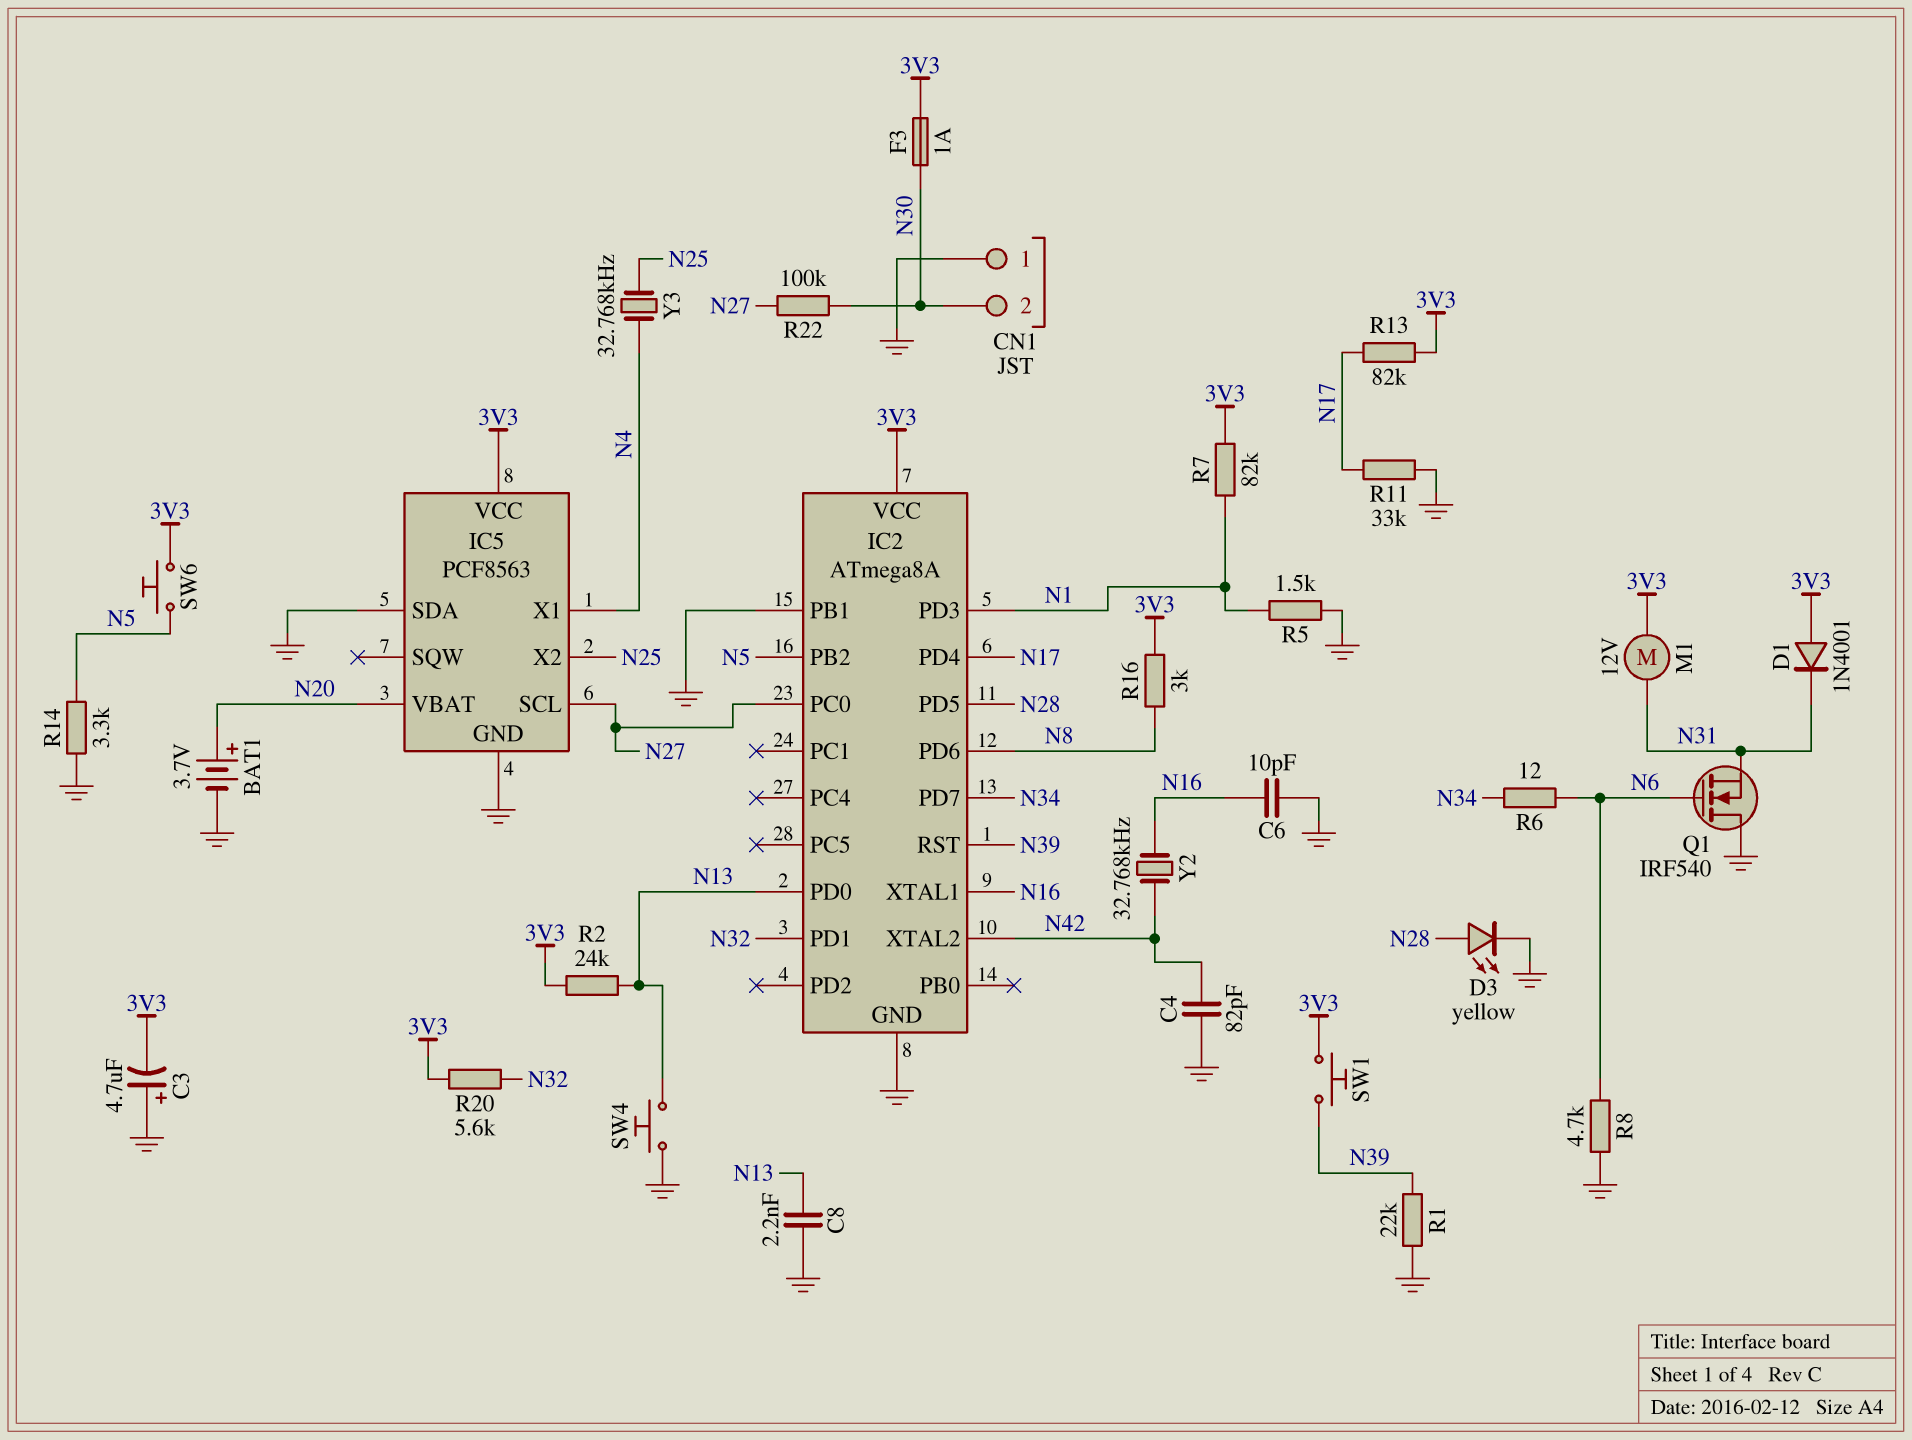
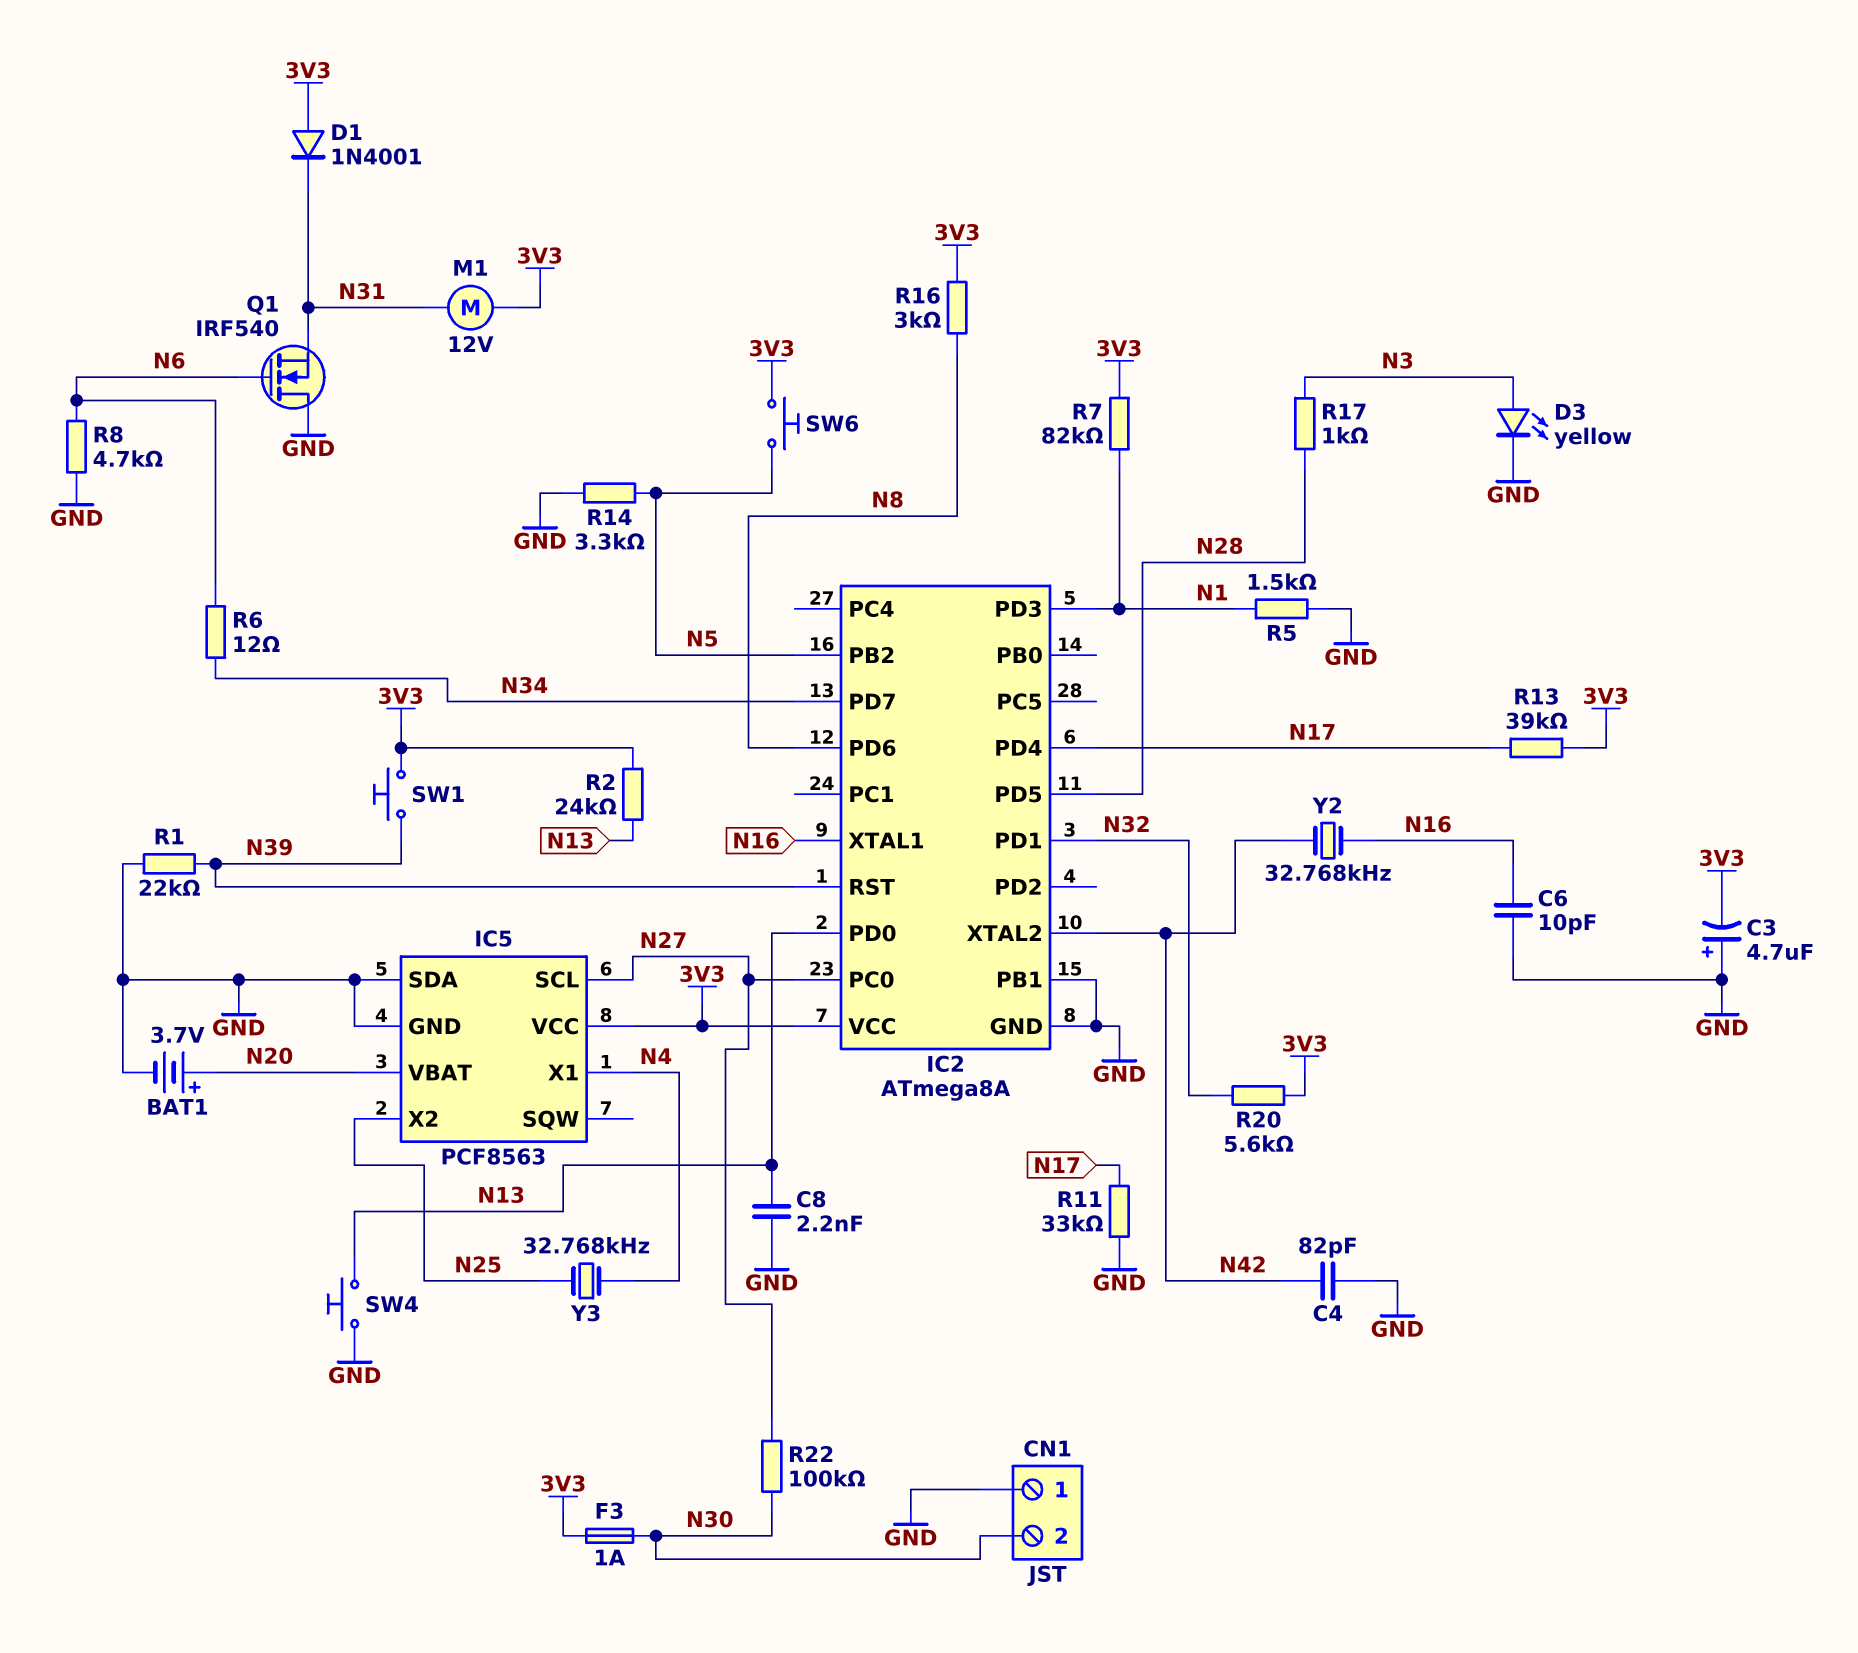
D3: LED yellow (A N28, K GND) -> LED yellow (A N3, K GND)
R13: 82k (3V3, N17) -> 39k (3V3, N17)
R17: none -> 1k (N3, N28)

